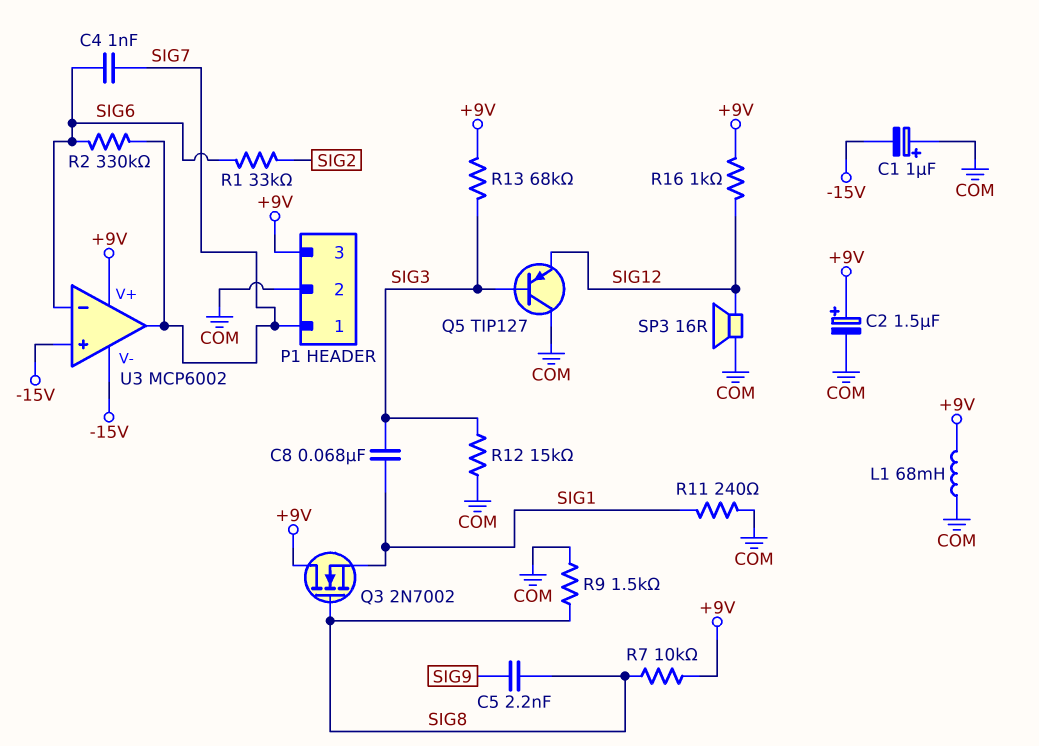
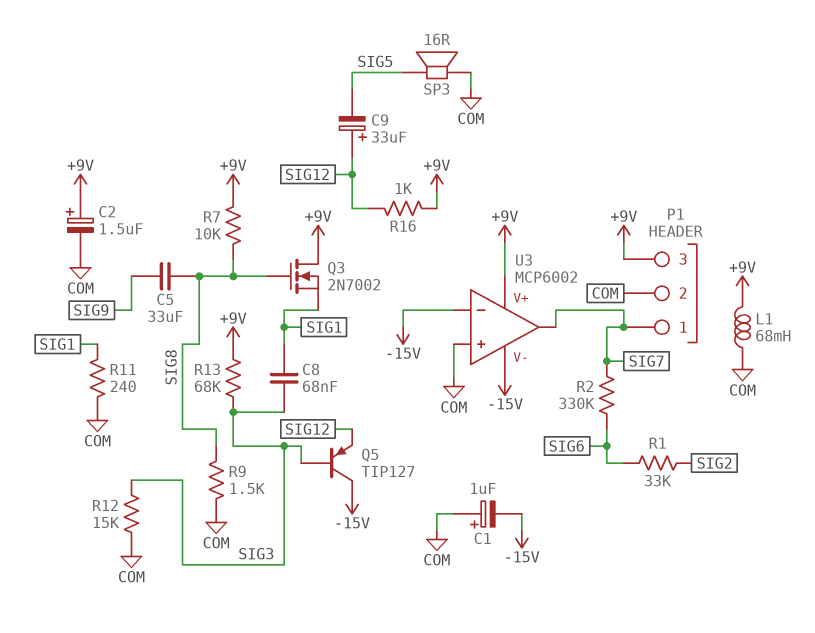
C4: 1nF (SIG6, SIG7) -> none
C5: 2.2nF (SIG8, SIG9) -> 33uF (SIG8, SIG9)
C9: none -> 33uF (plus SIG12, minus SIG5)
Q5: PNP TIP127 (B SIG3, C COM, E SIG12) -> PNP TIP127 (B SIG3, C -15V, E SIG12)
SP3: speaker 16R (COM, SIG12) -> speaker 16R (COM, SIG5)
U3 pin in+: -15V -> COM
U3 pin in-: SIG6 -> -15V

